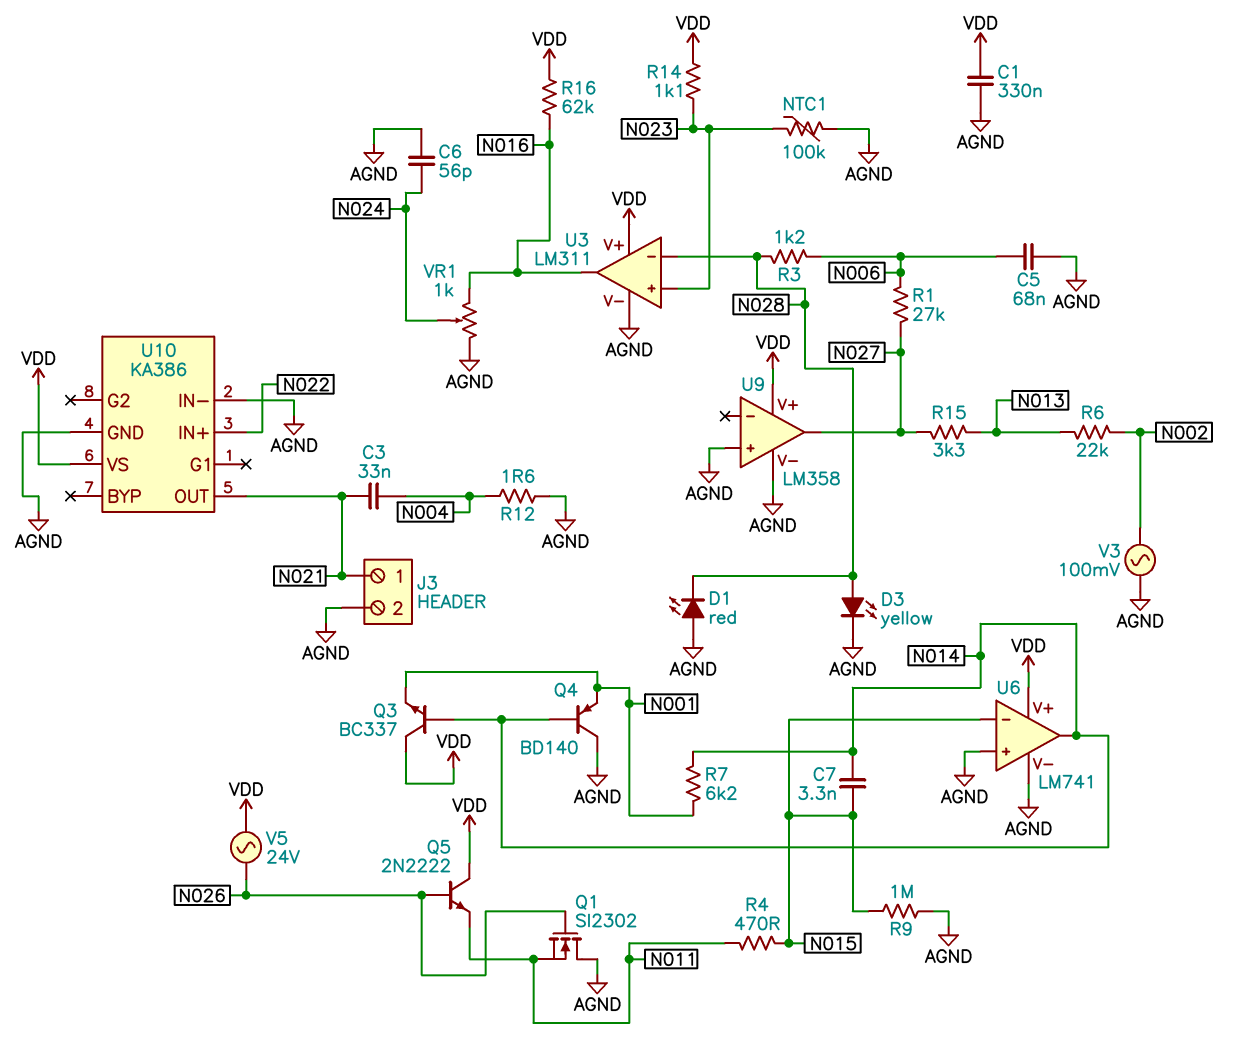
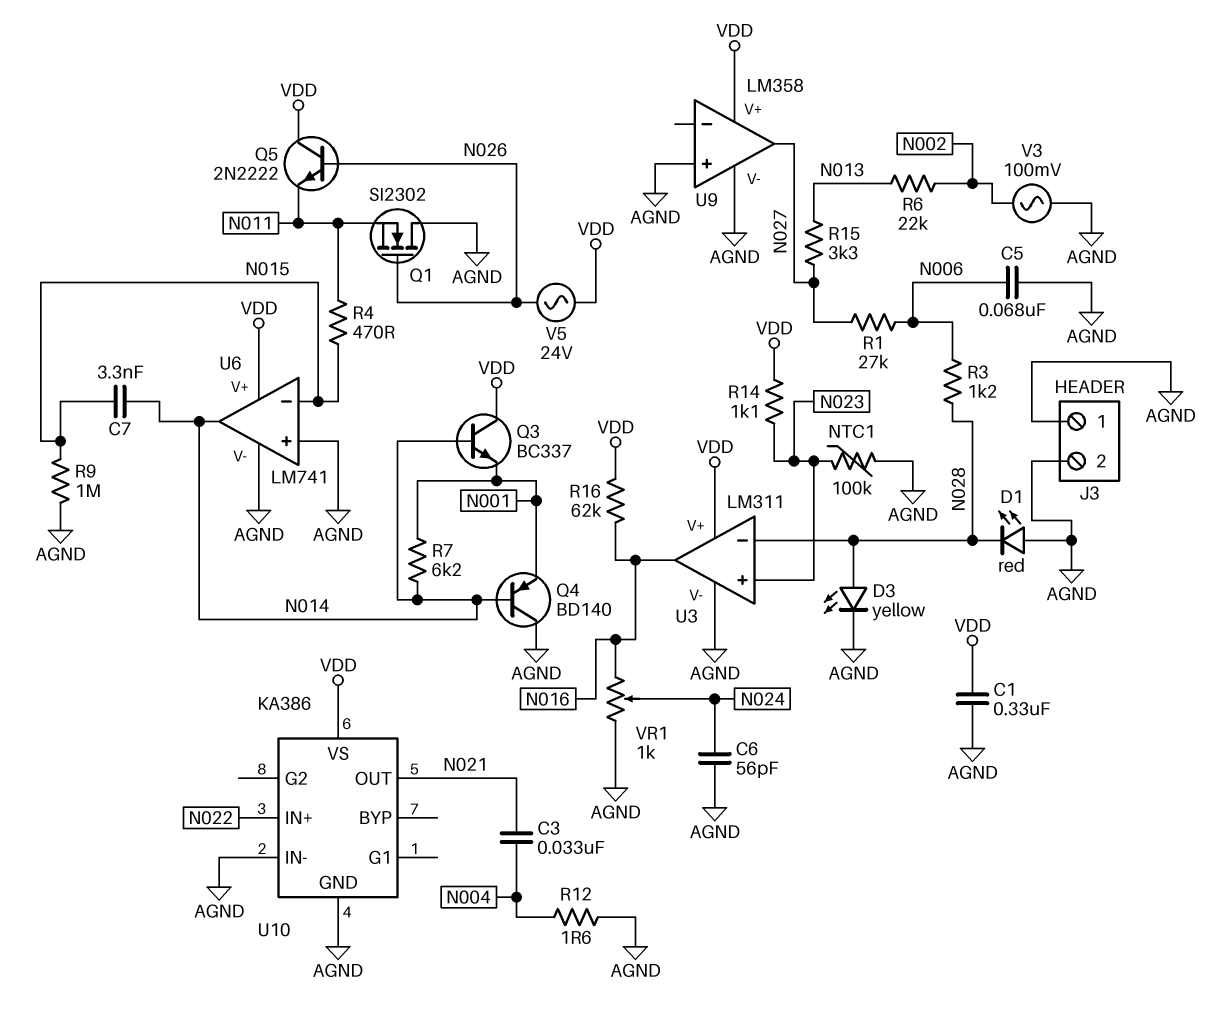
J3 pin 1: N021 -> AGND

